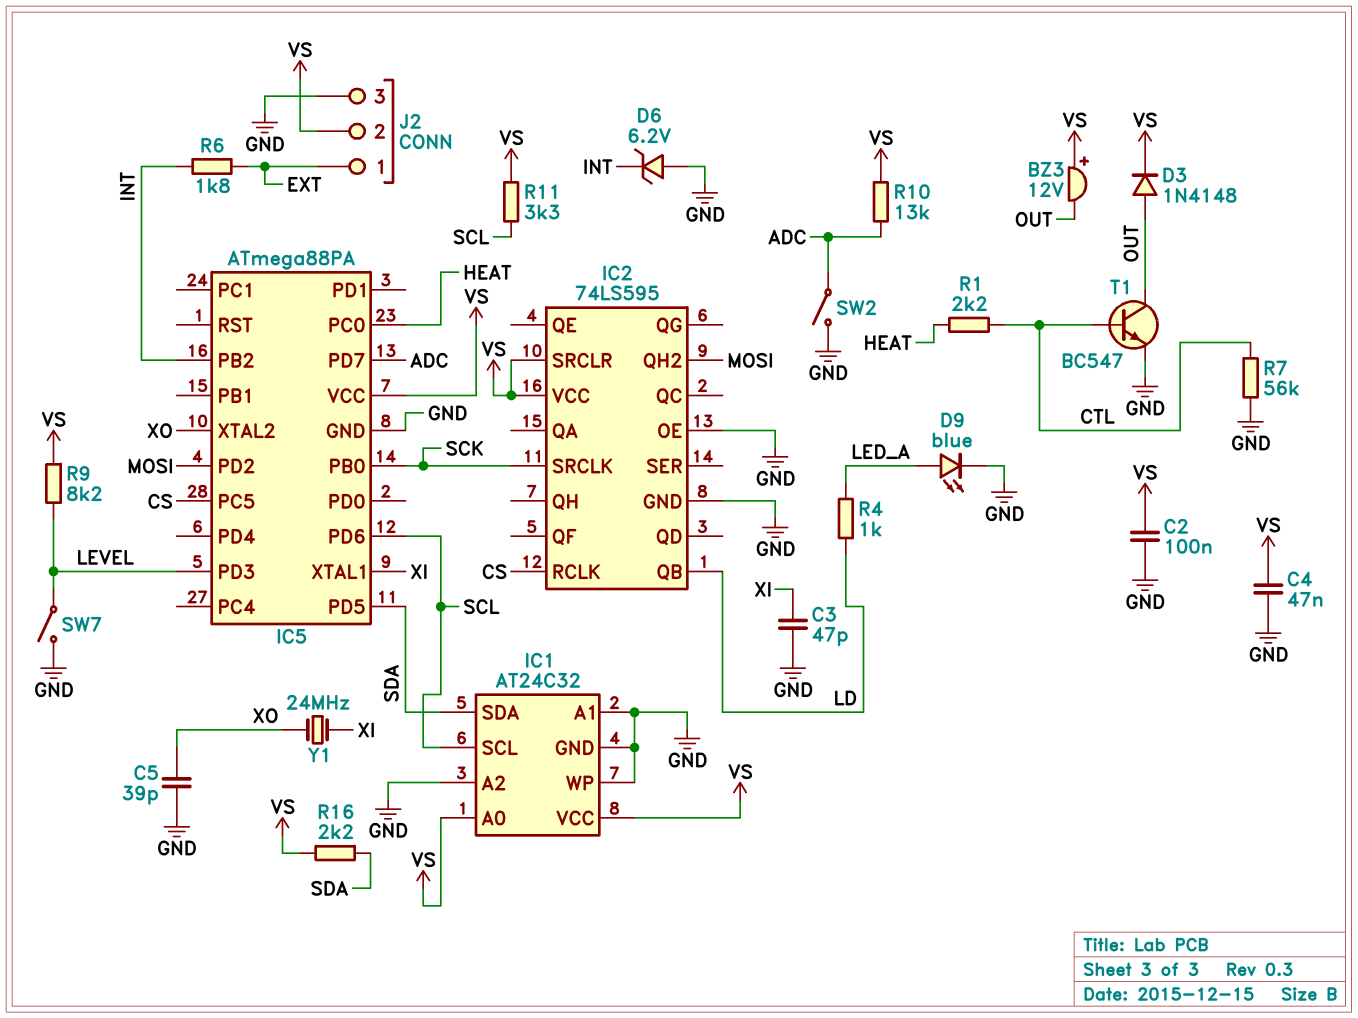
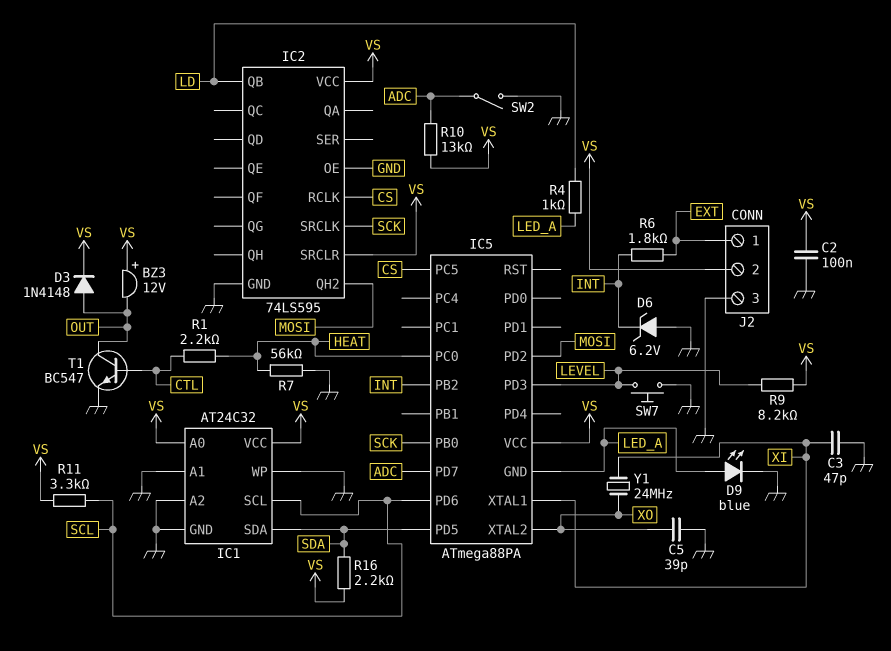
C4: 47nF (GND, VS) -> none
IC5 pin GND: GND -> LED_A
R7: 56k (CTL, GND) -> 56k (GND, HEAT)
SW7: switch (GND, LEVEL) -> button (GND, LEVEL)

